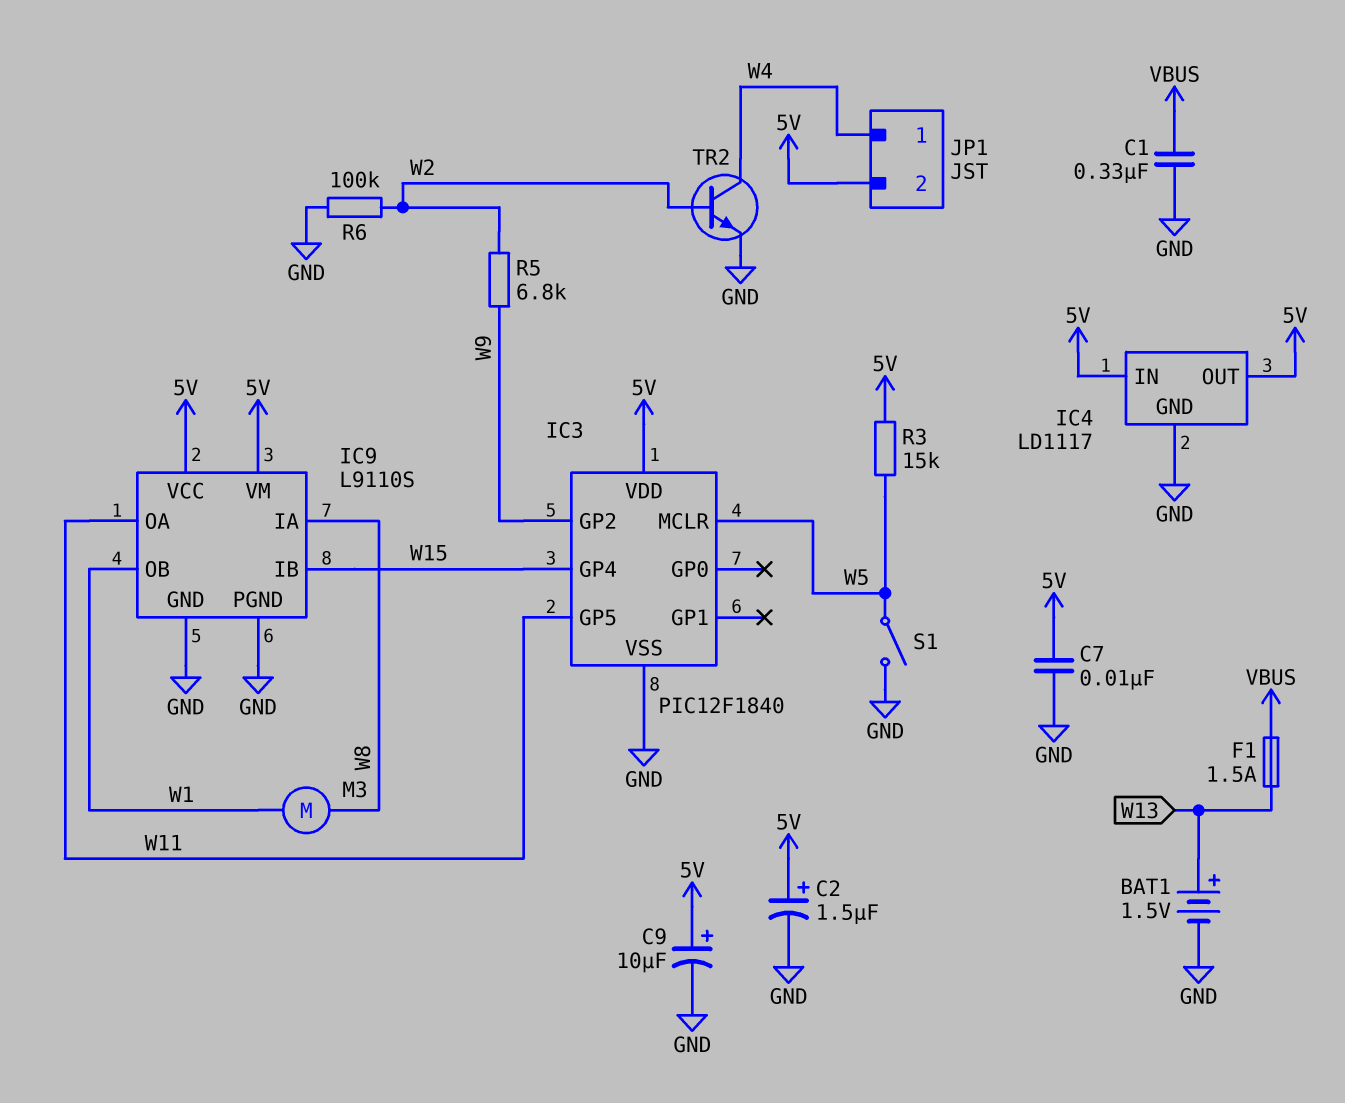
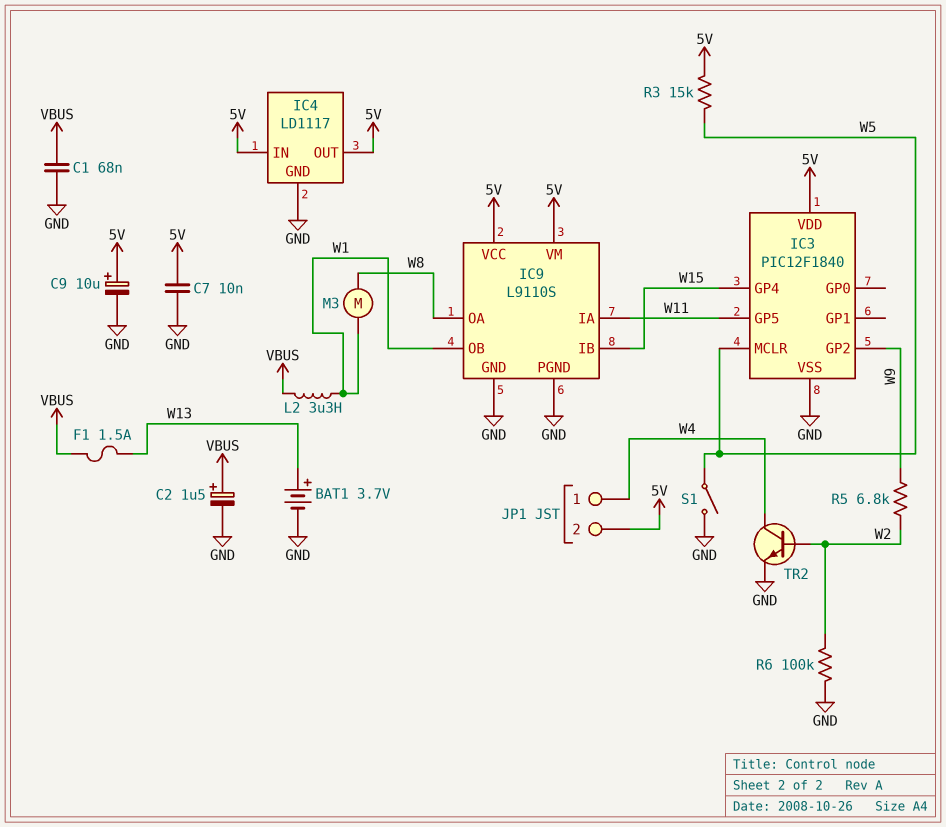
BAT1: 1.5V (plus W13, minus GND) -> 3.7V (plus W13, minus GND)
C1: 330nF (GND, VBUS) -> 68nF (GND, VBUS)
C2: 1.5uF (plus 5V, minus GND) -> 1.5uF (plus VBUS, minus GND)
IC9 pin IA: W8 -> W11
IC9 pin OA: W11 -> W8
L2: none -> 3.3uH (VBUS, W1)

